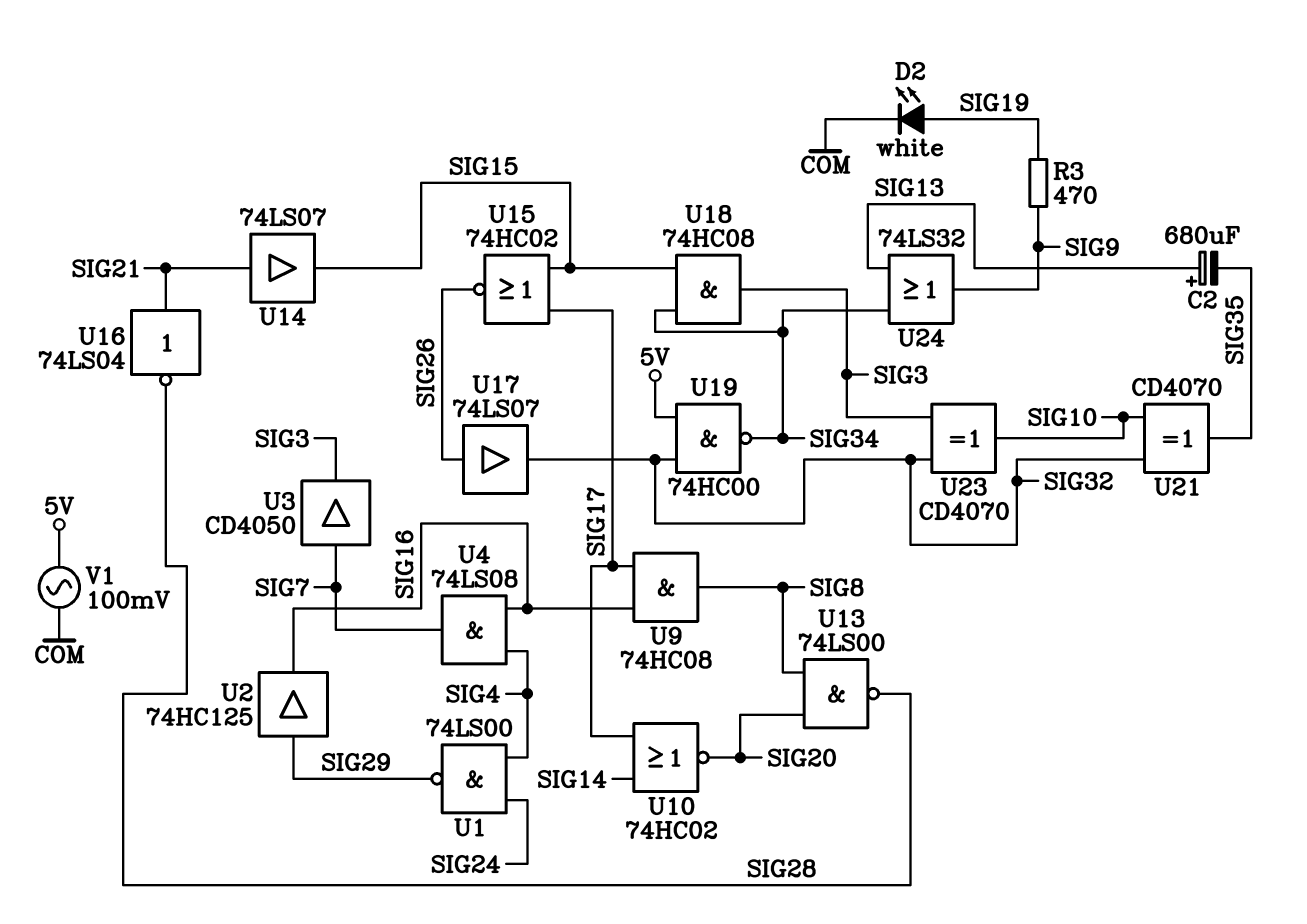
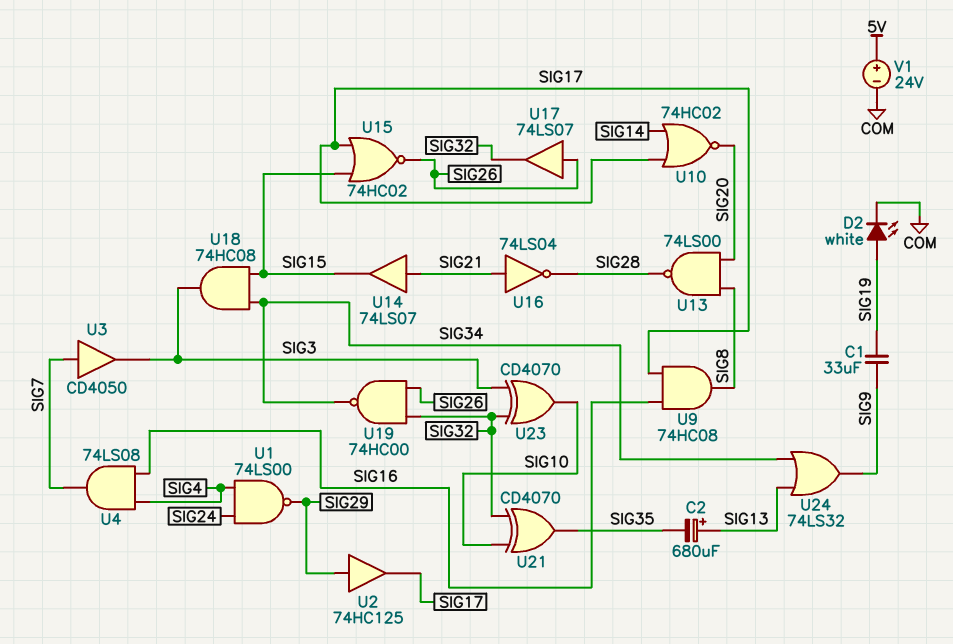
C1: none -> 33uF (SIG9, SIG19)
R3: 470 (SIG9, SIG19) -> none
U2: buffer 74HC125 (in SIG29, out SIG16) -> buffer 74HC125 (in SIG29, out SIG17)
U19: NAND 74HC00 (in 5V, in SIG32, out SIG34) -> NAND 74HC00 (in SIG26, in SIG32, out SIG34)
V1: AC 100mV (5V, COM) -> 24V (plus 5V, minus COM)

